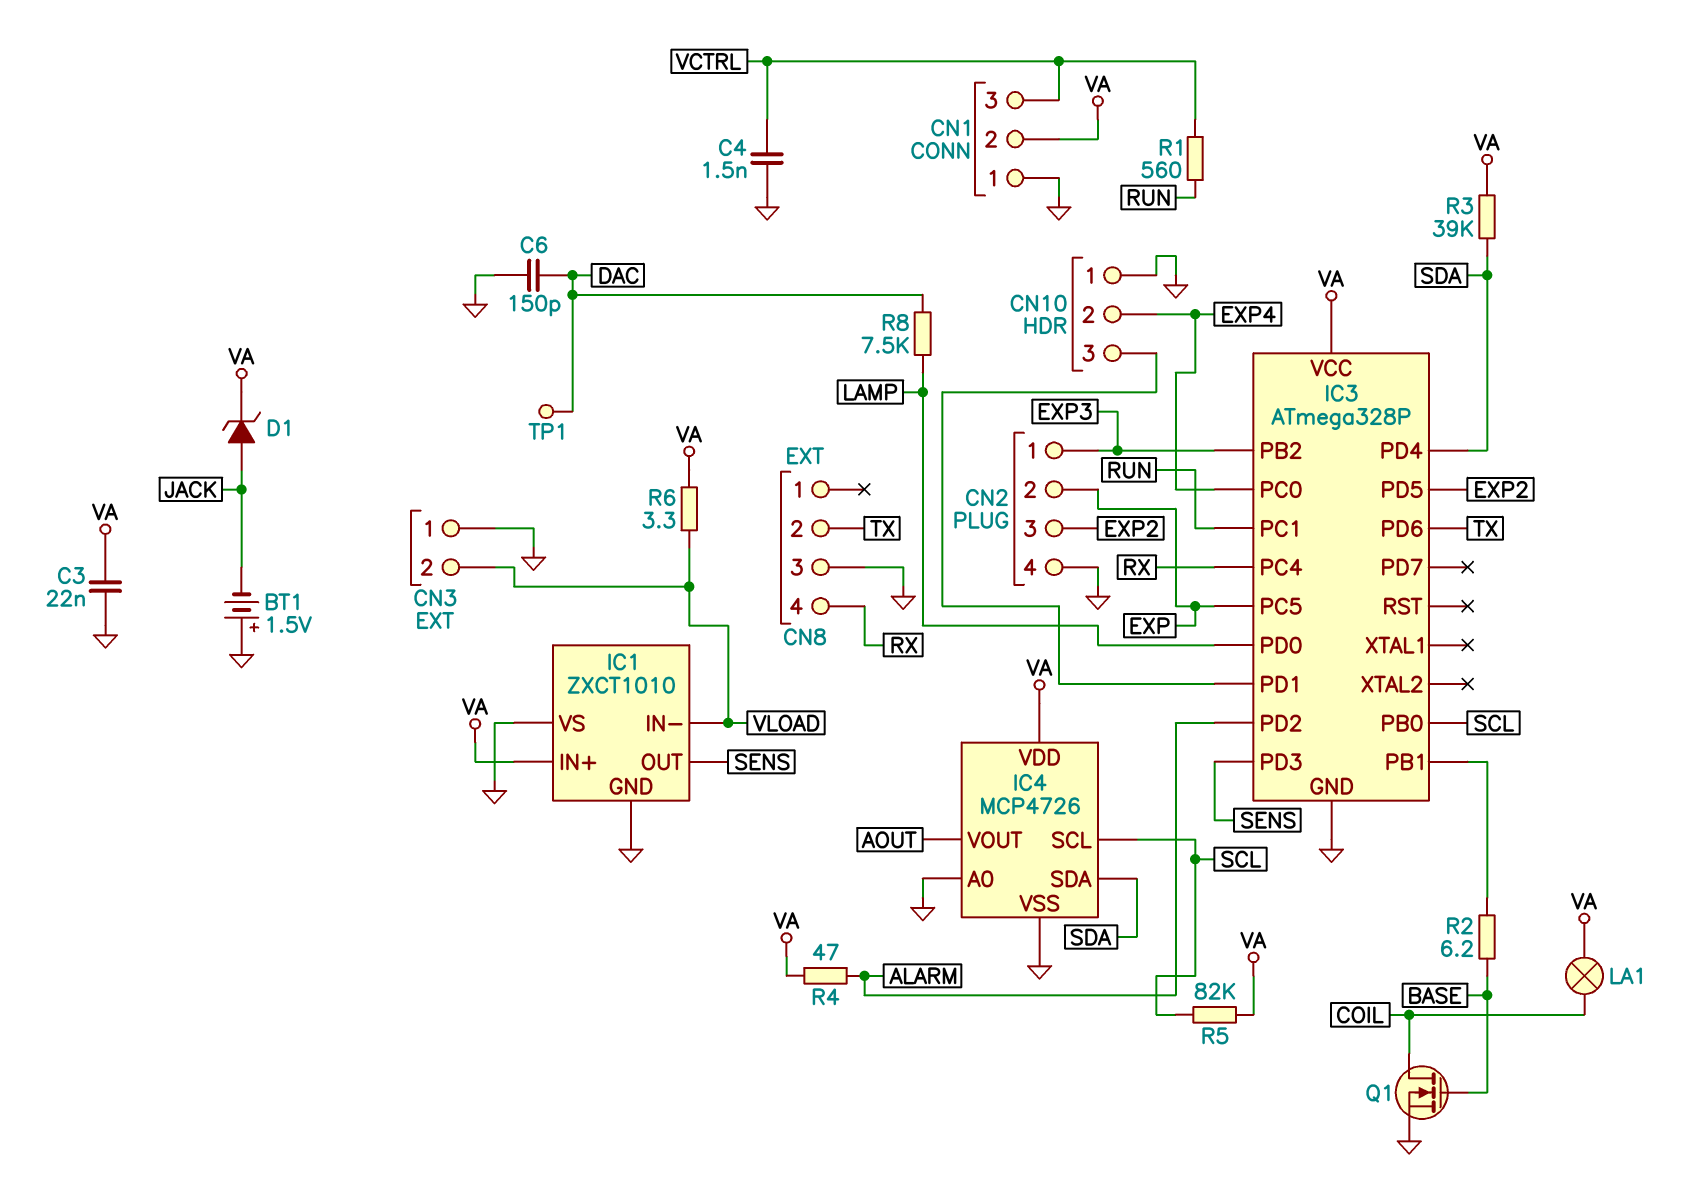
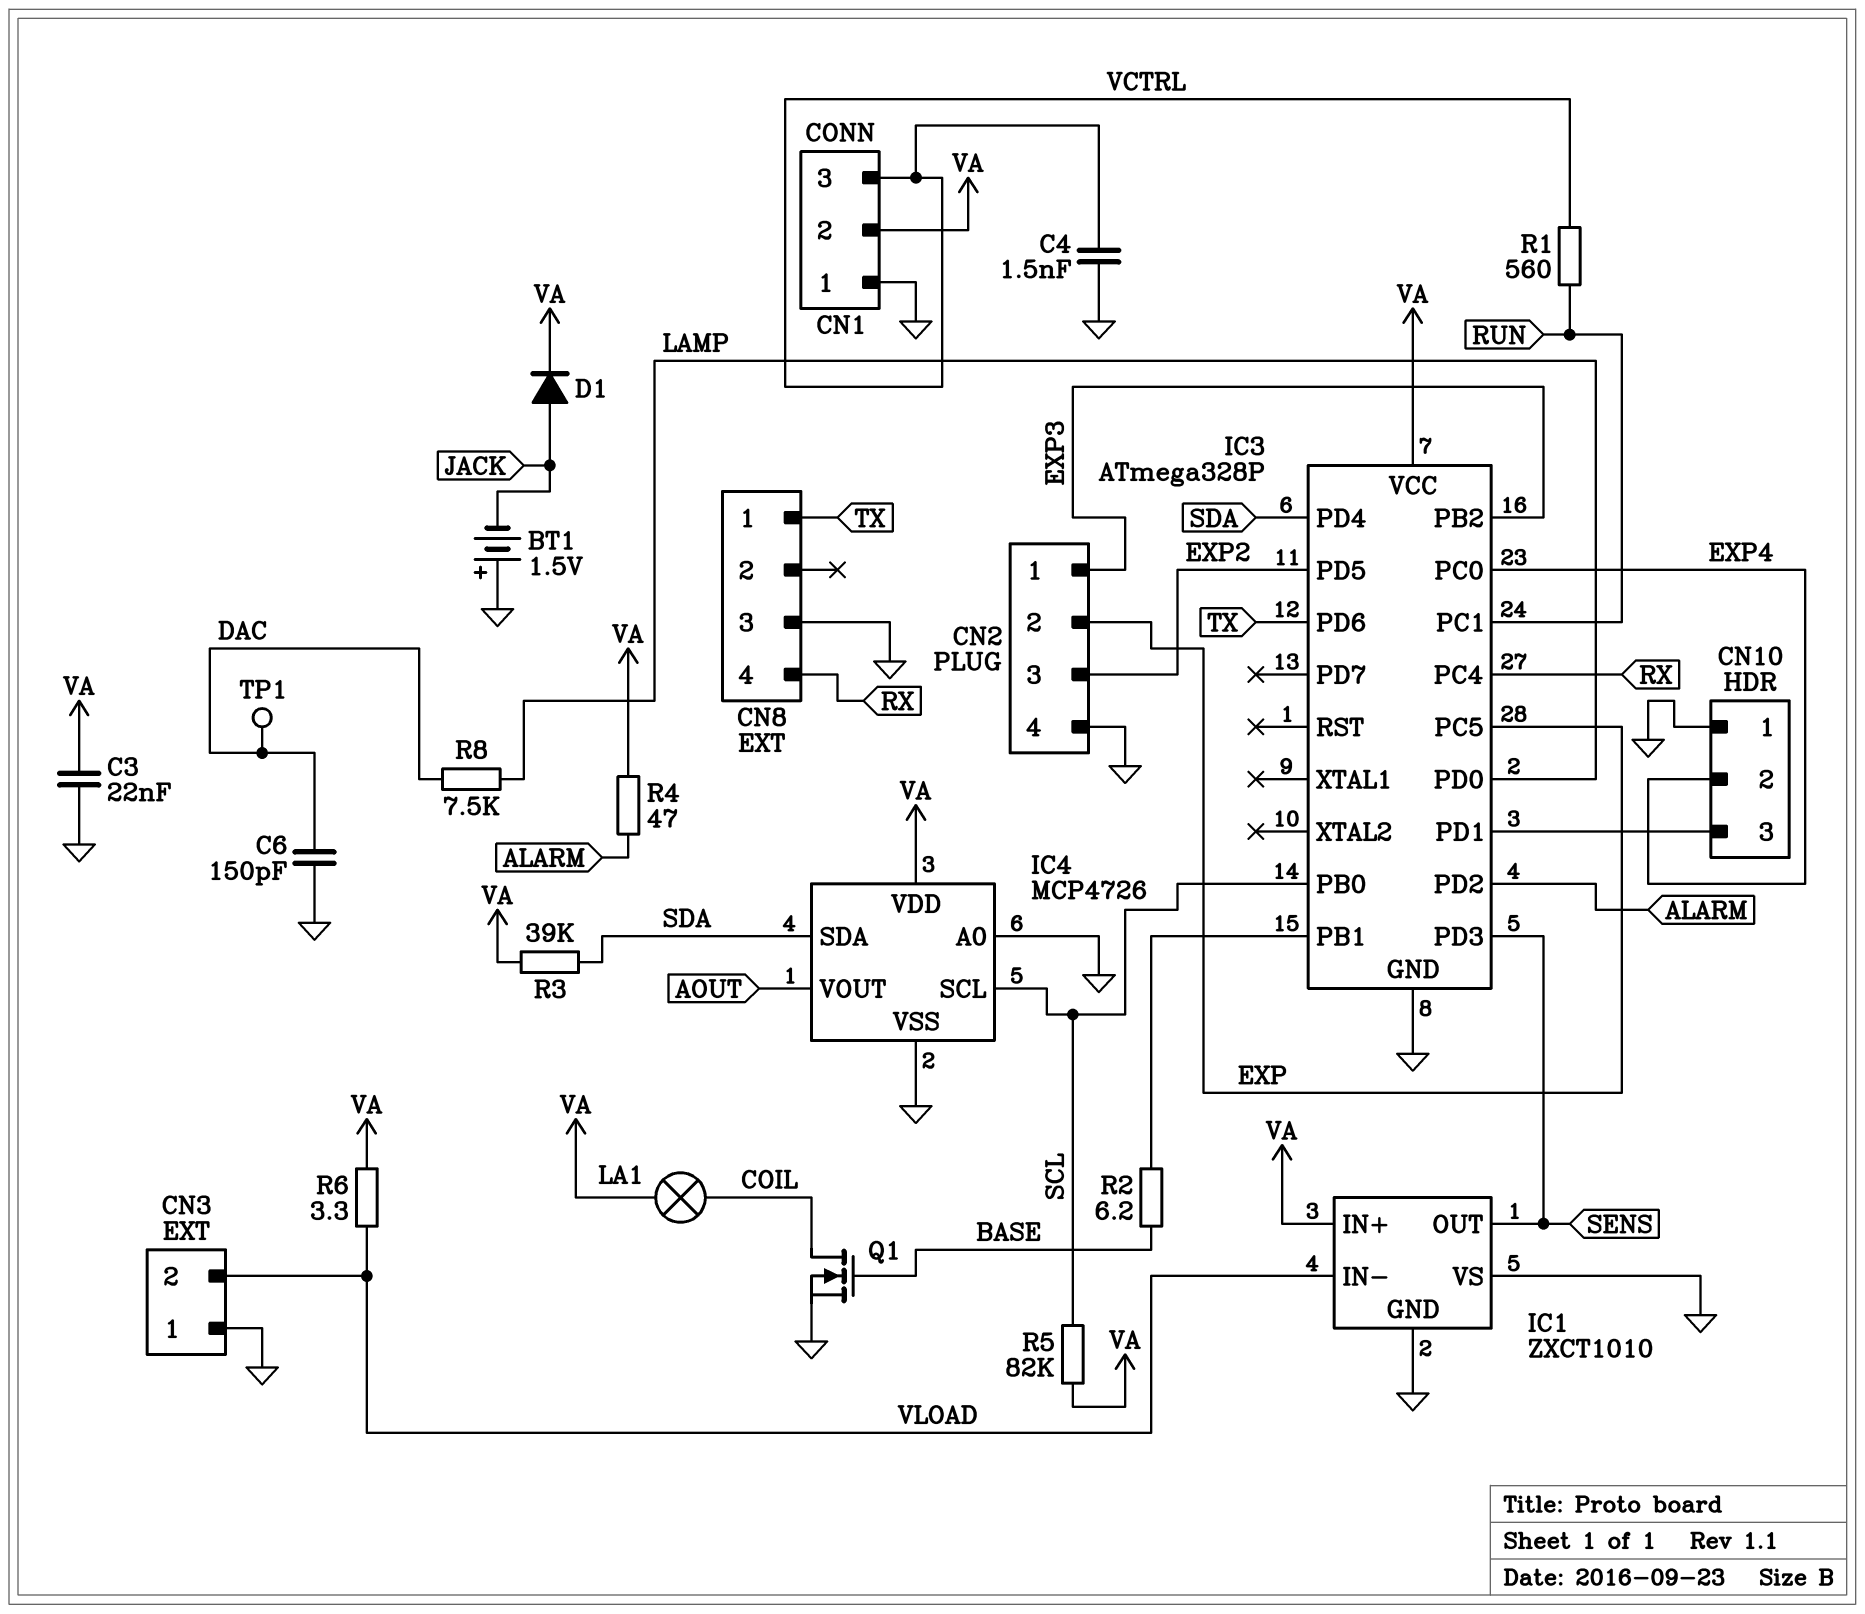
CN8 pin 1: none -> TX
CN8 pin 2: TX -> none
D1: zener (A JACK, K VA) -> diode (A JACK, K VA)

